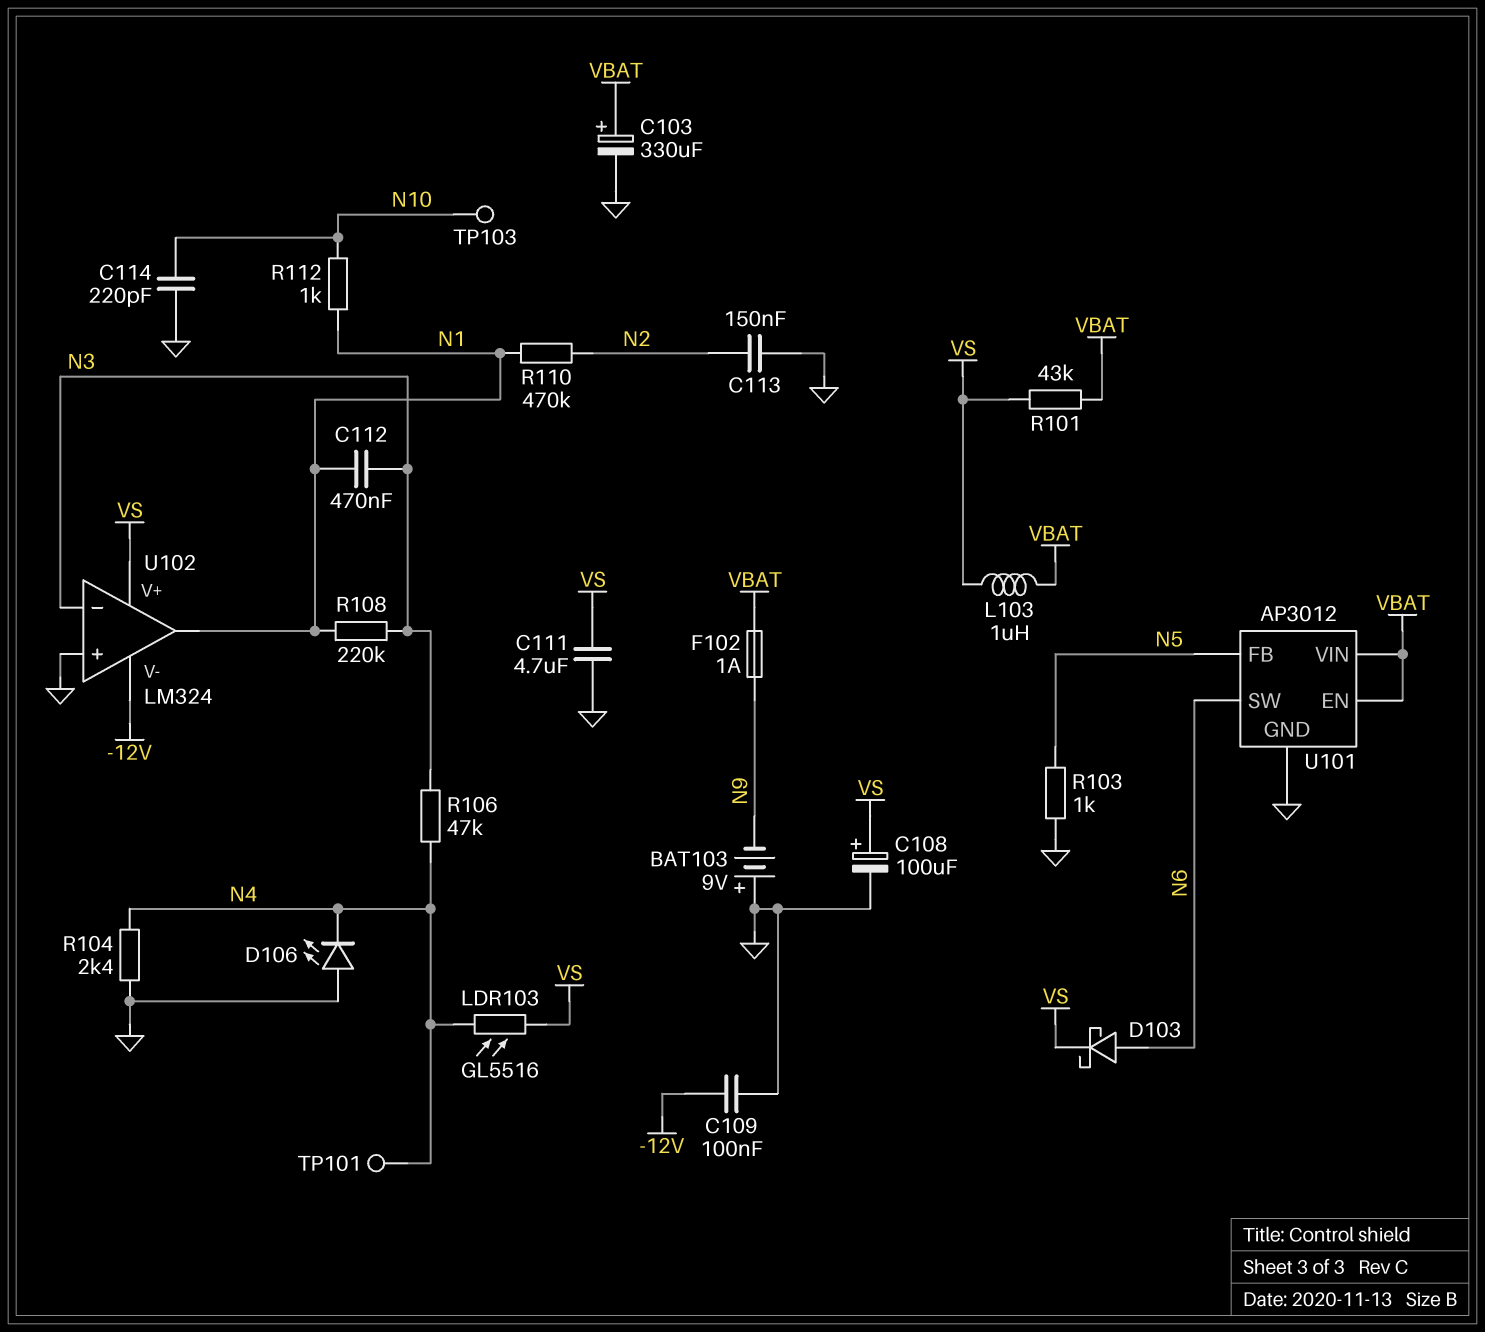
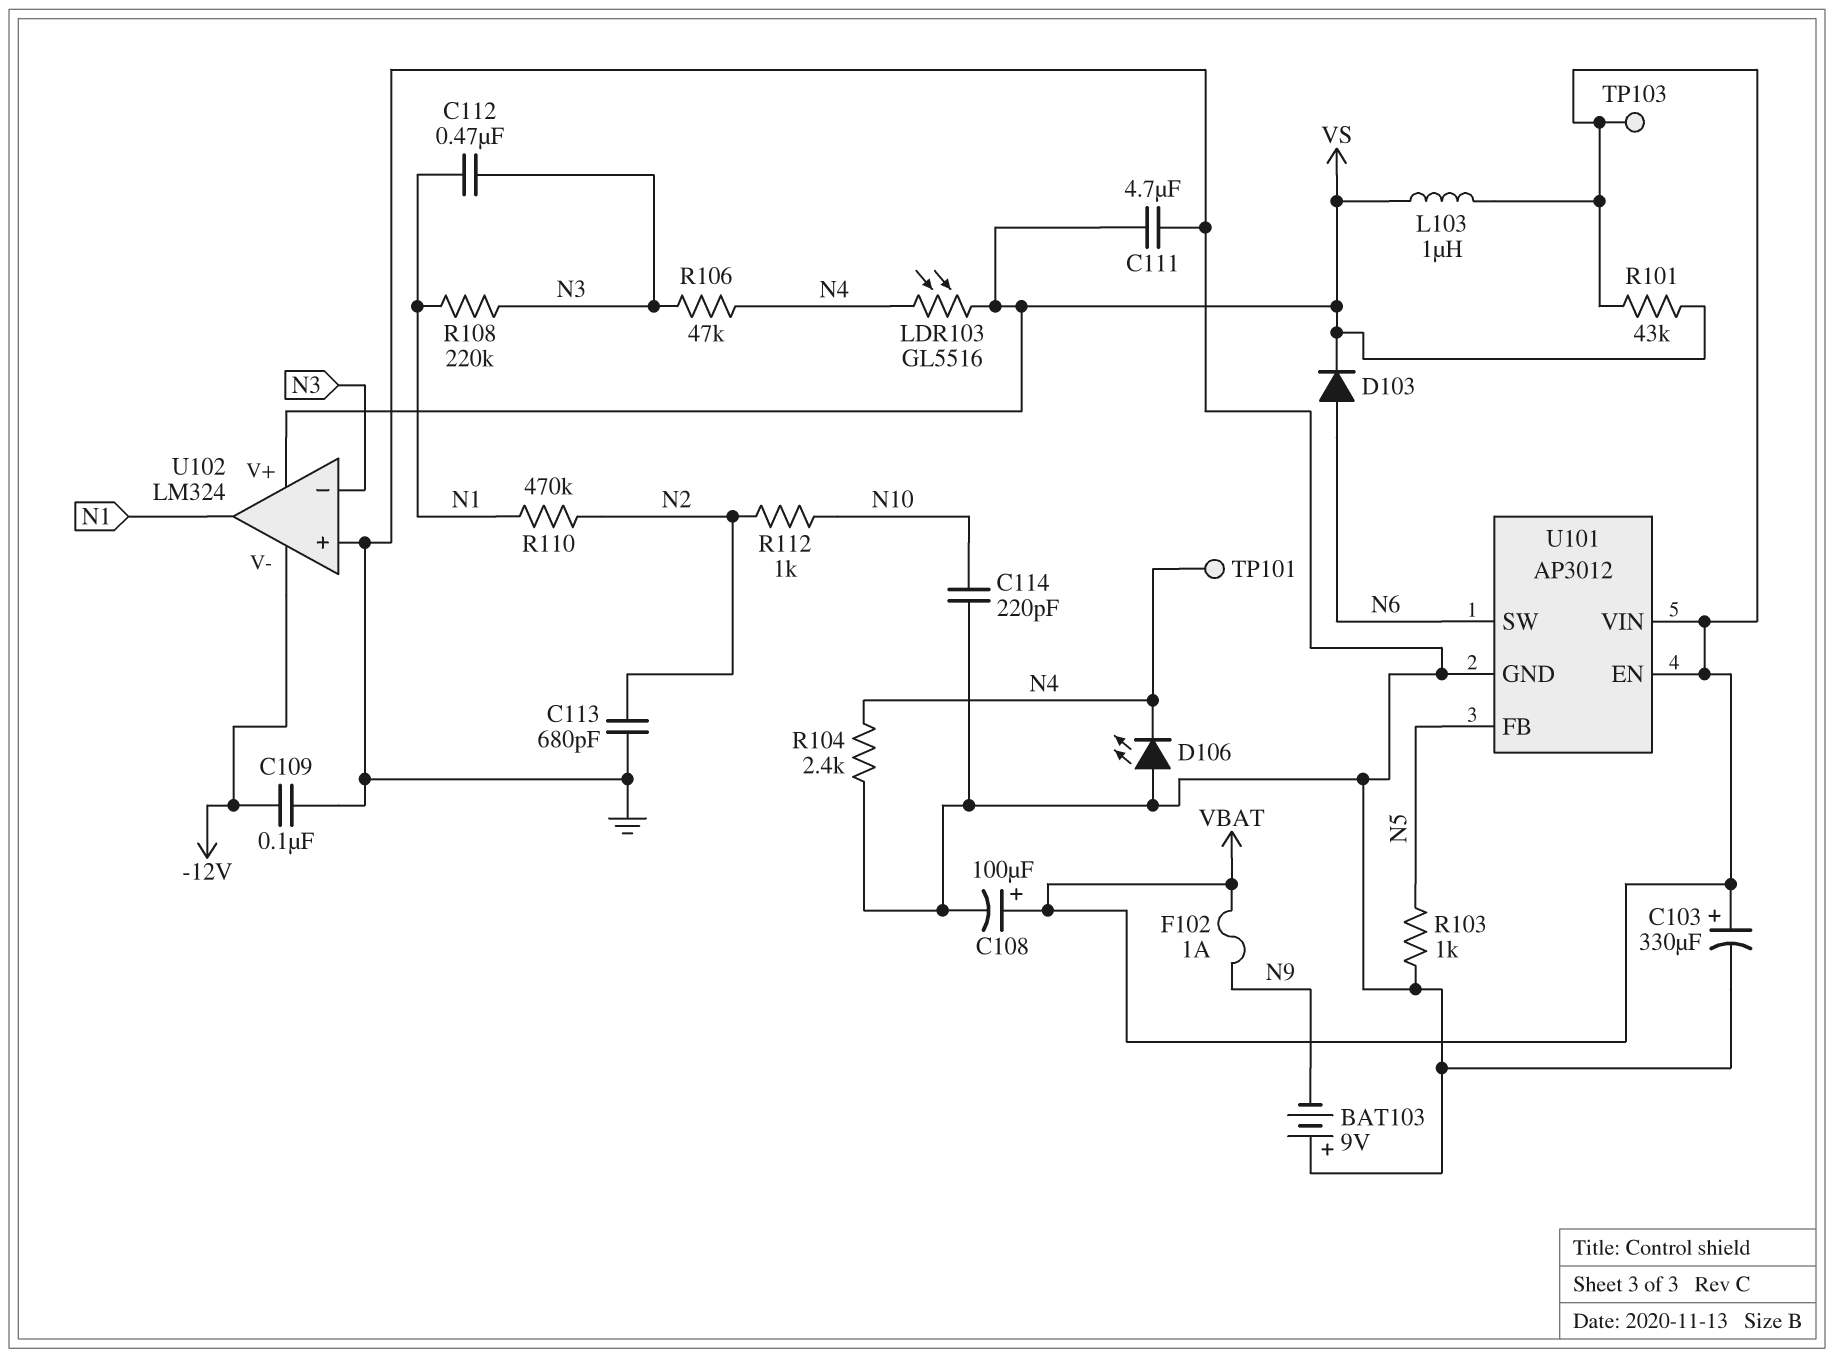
C108: 100uF (plus VS, minus GND) -> 100uF (plus VBAT, minus GND)
C113: 150nF (GND, N2) -> 680pF (GND, N2)
D103: schottky (A N6, K VS) -> diode (A N6, K VS)
R112: 1k (N1, N10) -> 1k (N2, N10)
TP103: test point (N10) -> test point (VBAT)

